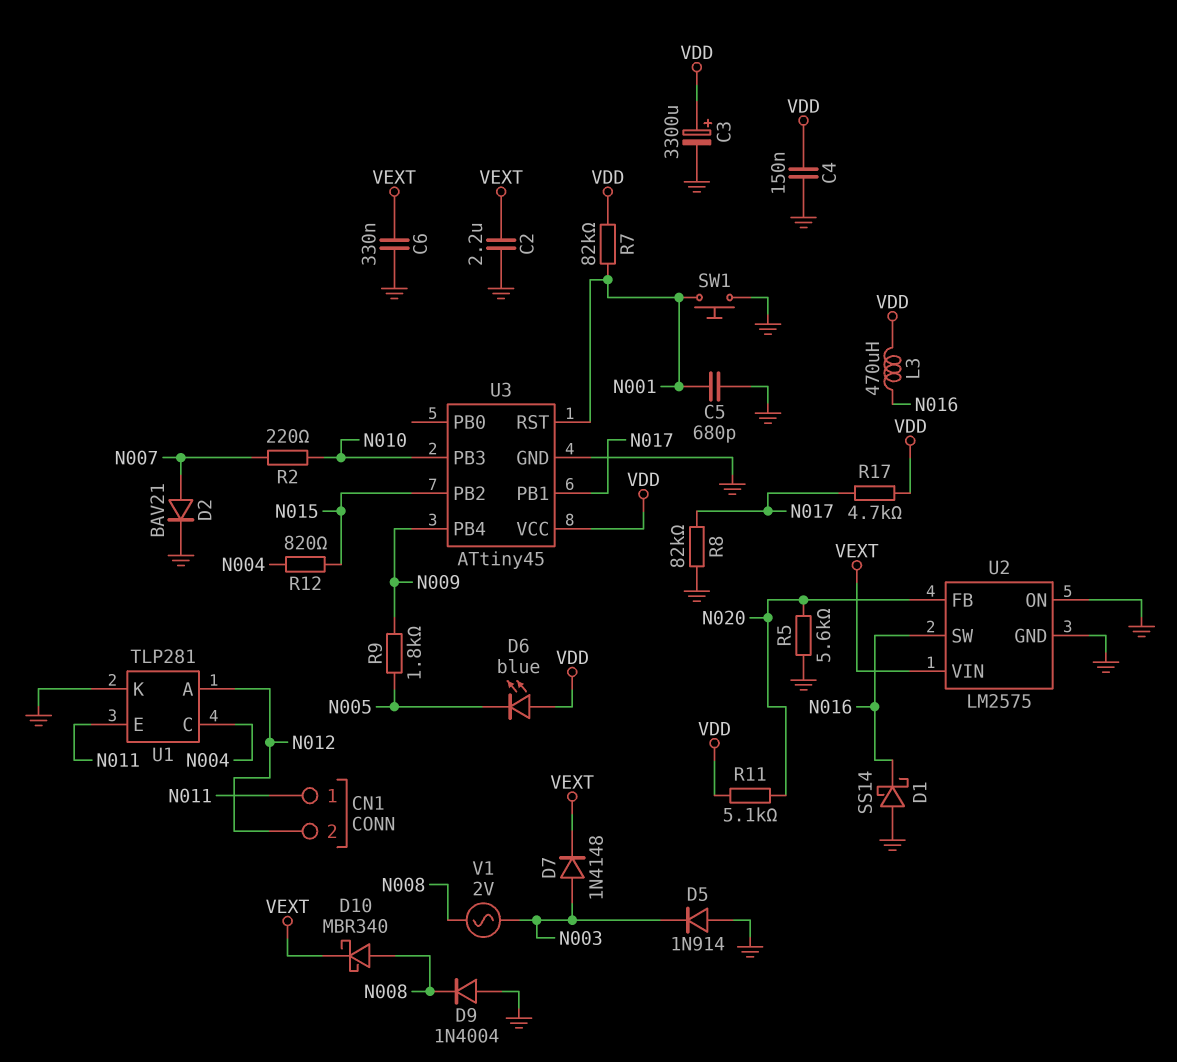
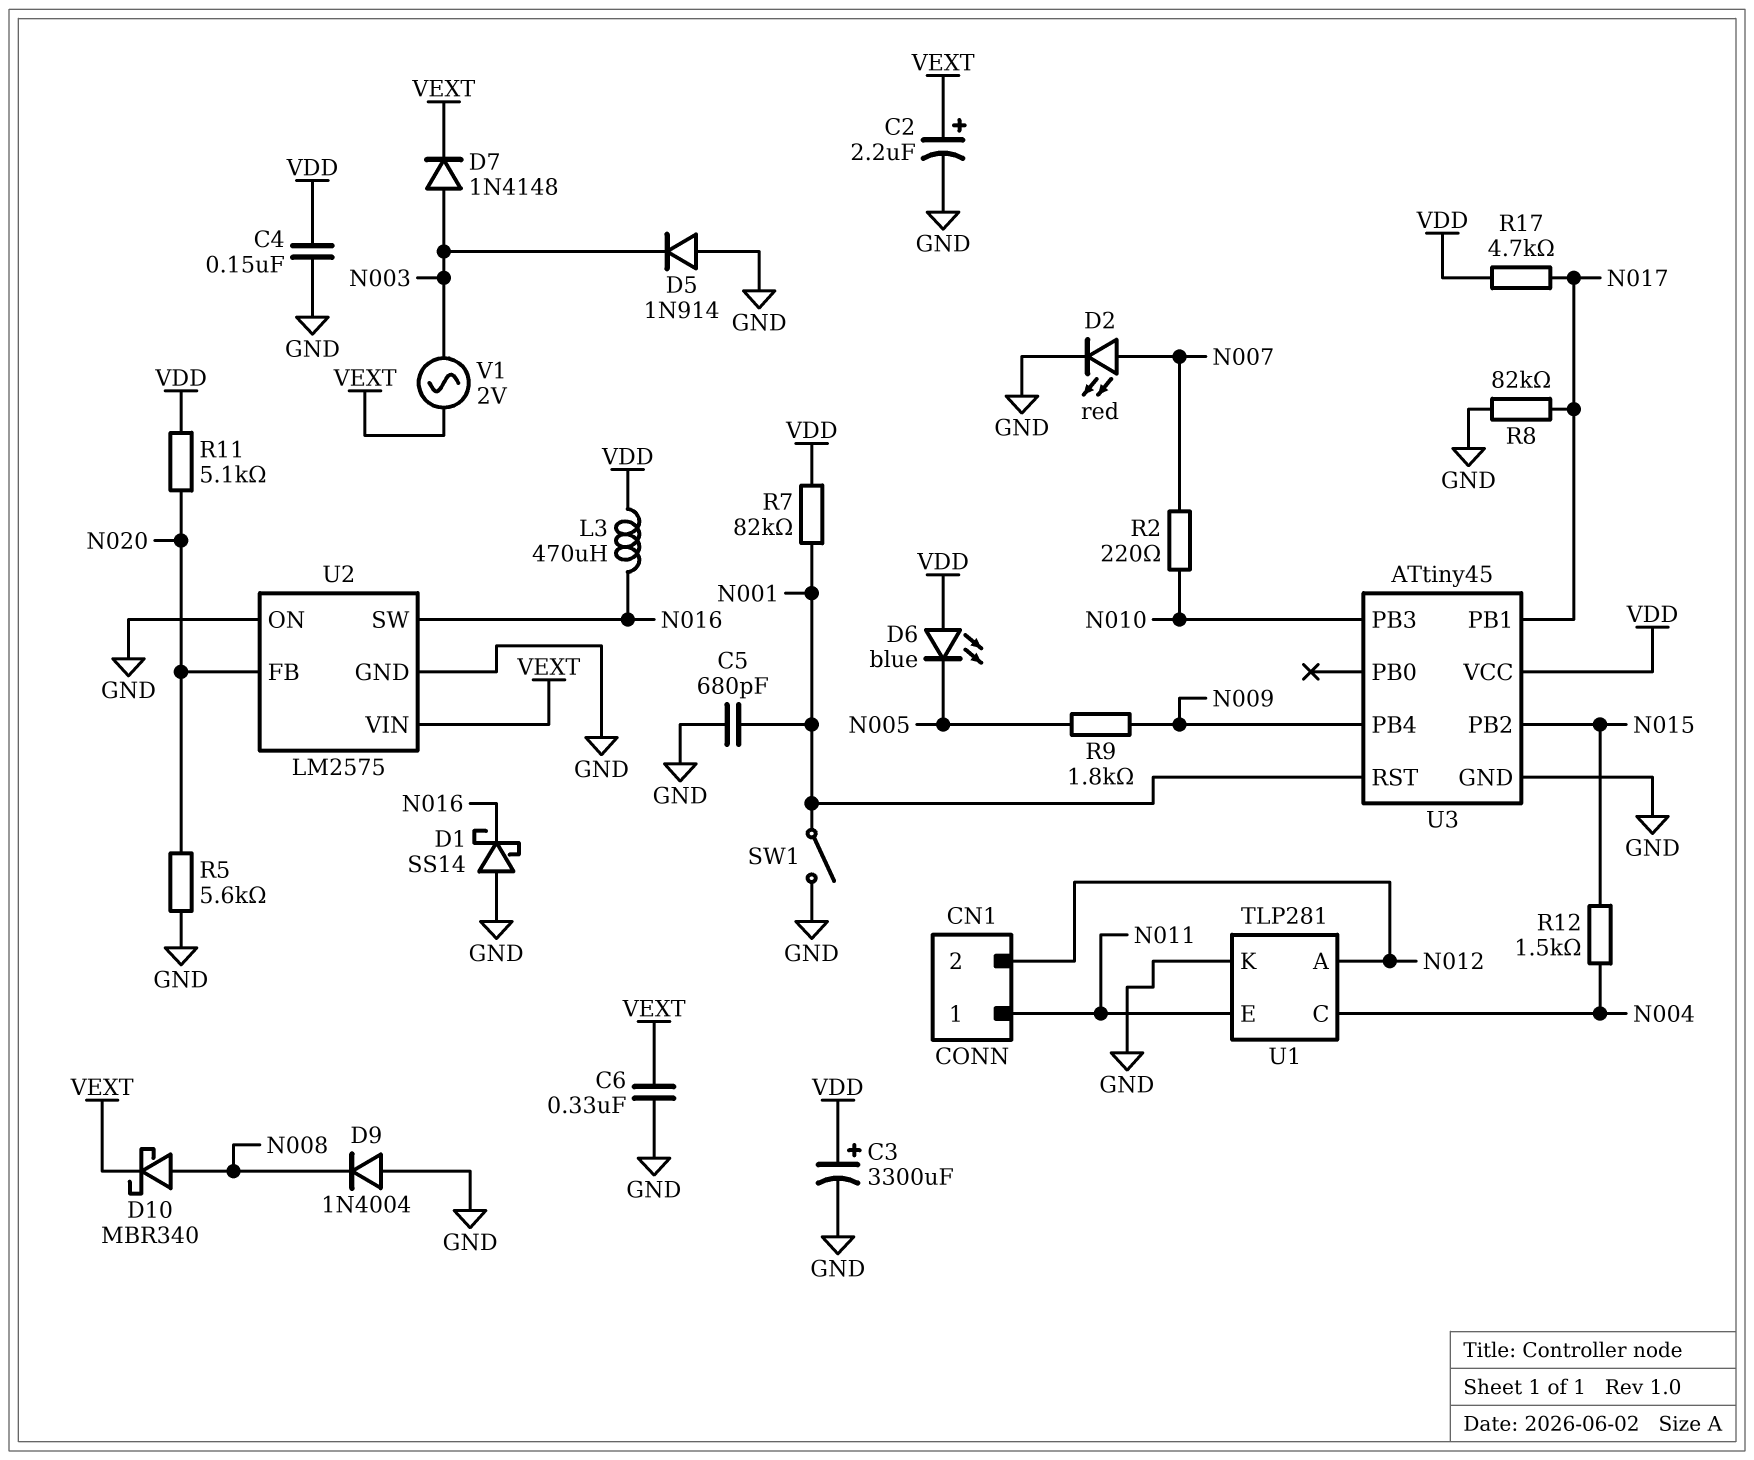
C2: 2.2uF (GND, VEXT) -> 2.2uF (plus VEXT, minus GND)
D2: diode BAV21 (A N007, K GND) -> LED red (A N007, K GND)
R12: 820 (N004, N015) -> 1.5k (N004, N015)
SW1: button (GND, N001) -> switch (GND, N001)
V1: AC 2V (N003, N008) -> AC 2V (N003, VEXT)

